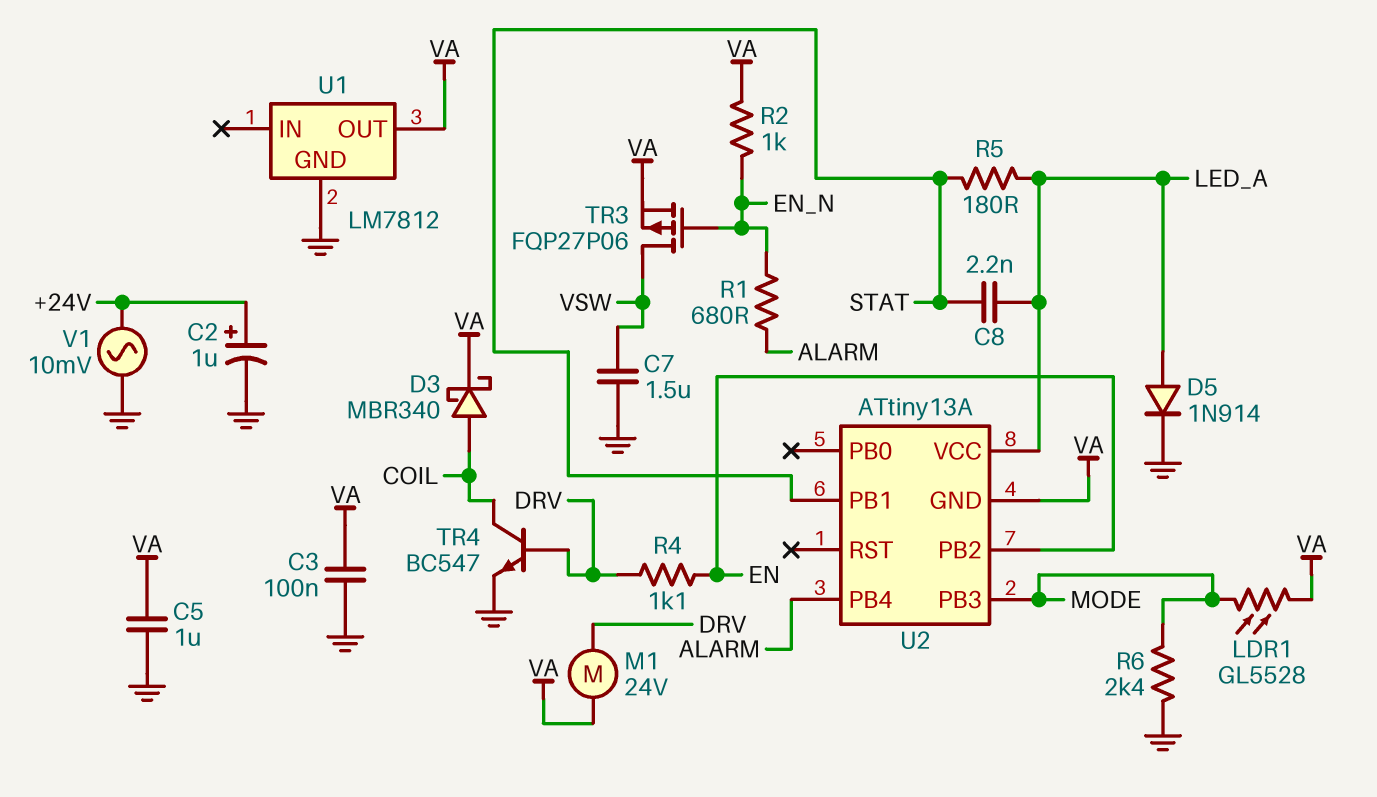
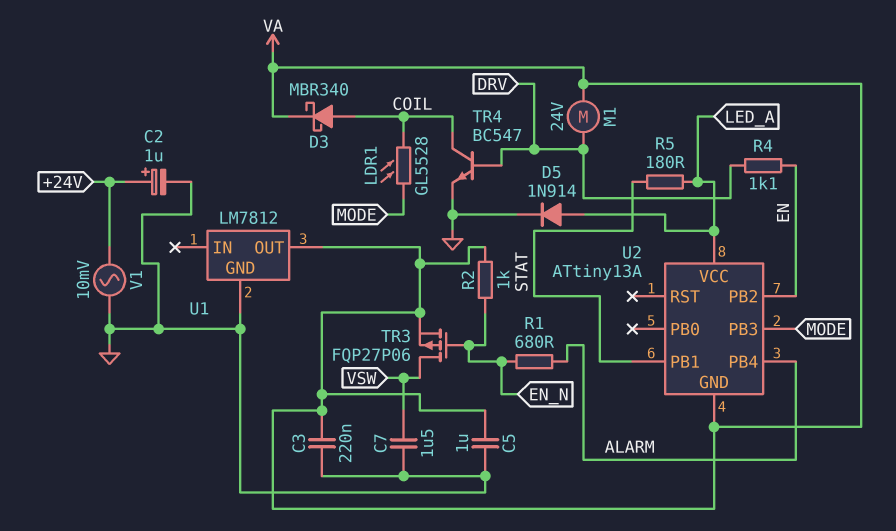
C3: 100nF (GND, VA) -> 220nF (GND, VA)
C8: 2.2nF (LED_A, STAT) -> none
LDR1: GL5528 (MODE, VA) -> GL5528 (COIL, MODE)
R6: 2.4k (GND, MODE) -> none

